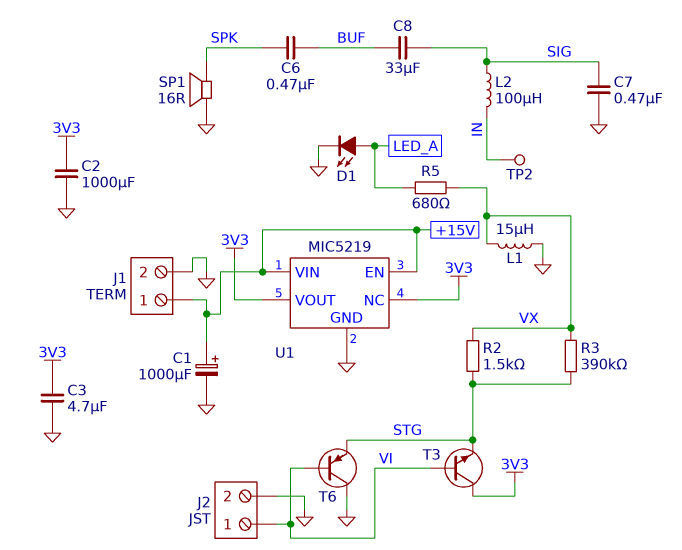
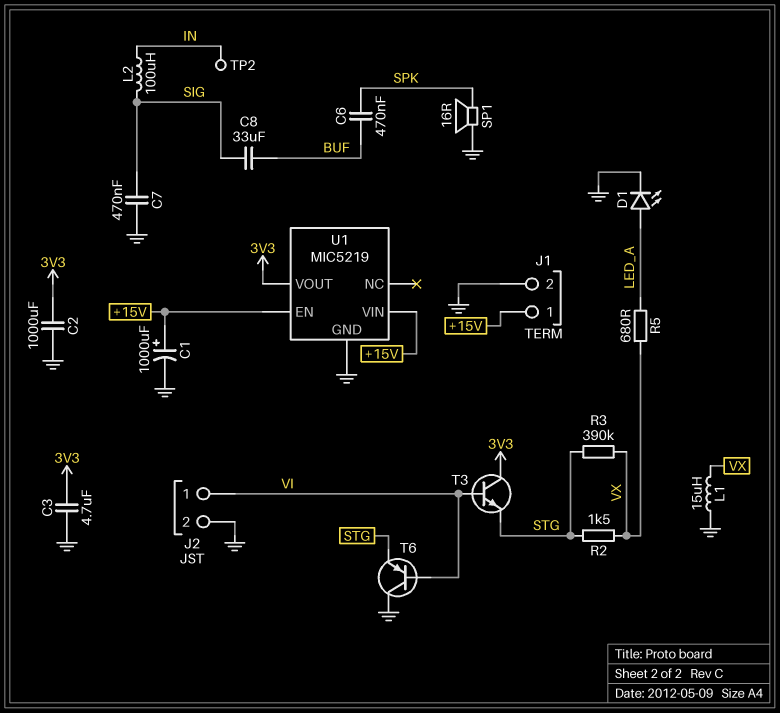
U1 pin NC: 3V3 -> none

